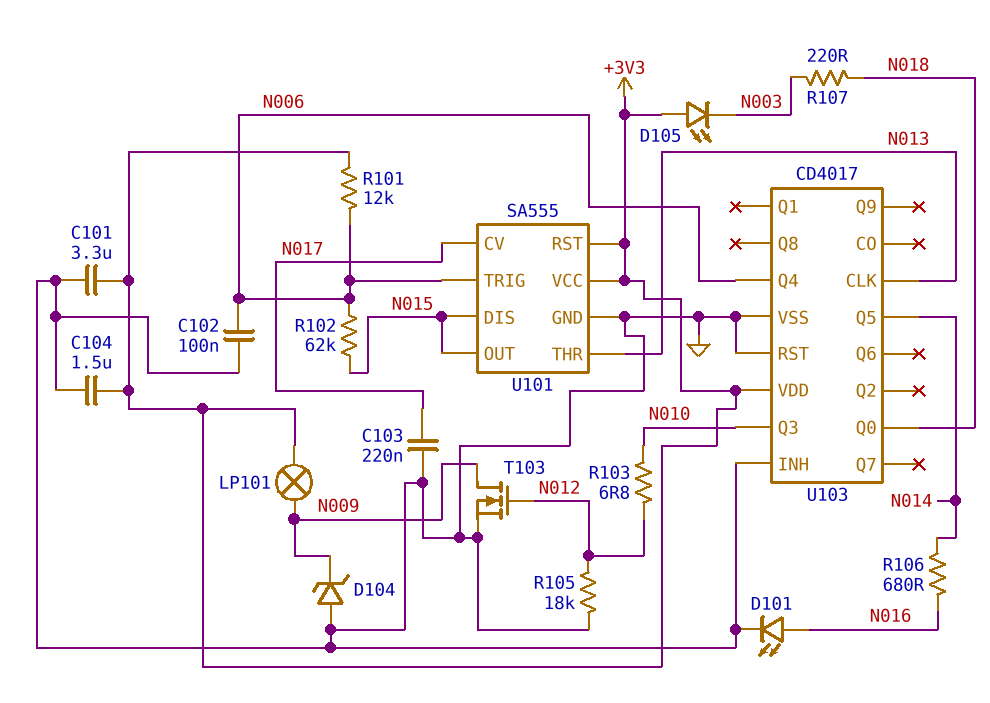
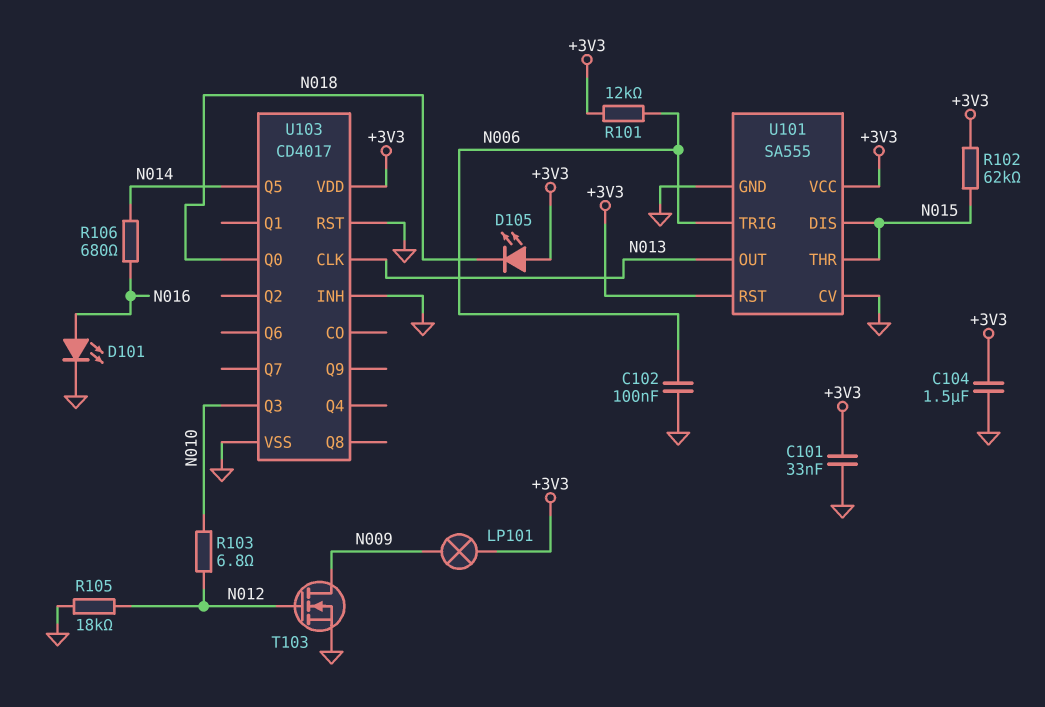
C101: 3.3uF (+3V3, GND) -> 33nF (+3V3, GND)
C103: 220nF (GND, N017) -> none
D104: zener (A GND, K N009) -> none
D105: LED (A +3V3, K N003) -> LED (A +3V3, K N018)
R102: 62k (N006, N015) -> 62k (+3V3, N015)
R107: 220 (N003, N018) -> none
U101 pin CV: N017 -> GND
U101 pin OUT: N015 -> N013
U101 pin THR: N013 -> N015
U103 pin Q4: N006 -> none

